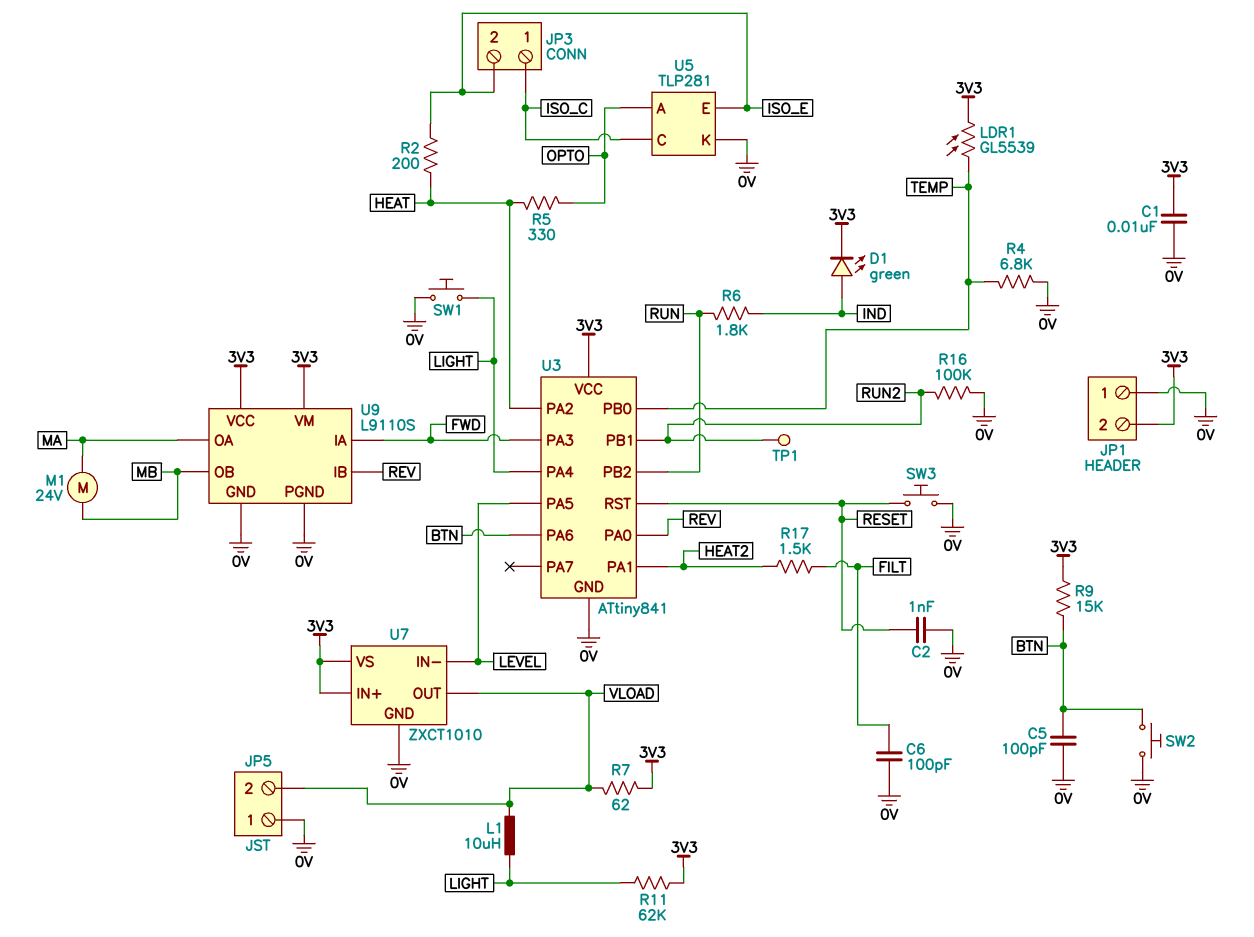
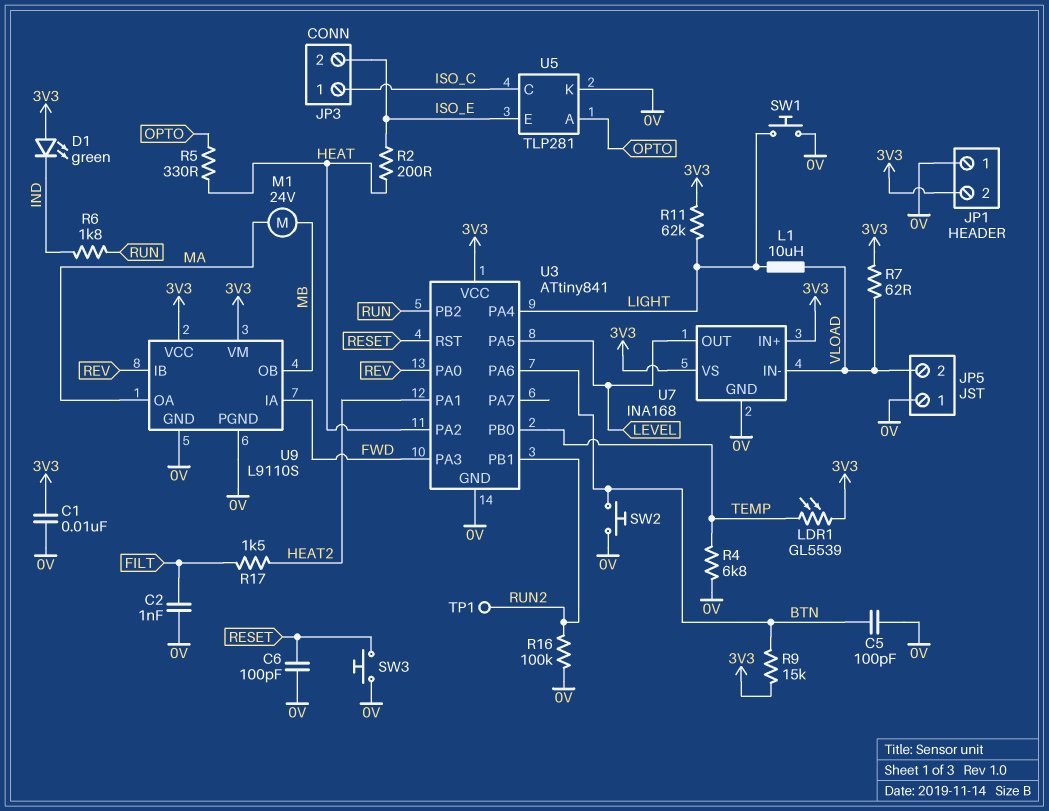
C2: 1nF (0V, RESET) -> 1nF (0V, FILT)
C6: 100pF (0V, FILT) -> 100pF (0V, RESET)
D1: LED green (A IND, K 3V3) -> LED green (A 3V3, K IND)
U7: ZXCT1010 -> INA168
U7 pin IN-: LEVEL -> VLOAD
U7 pin OUT: VLOAD -> LEVEL

